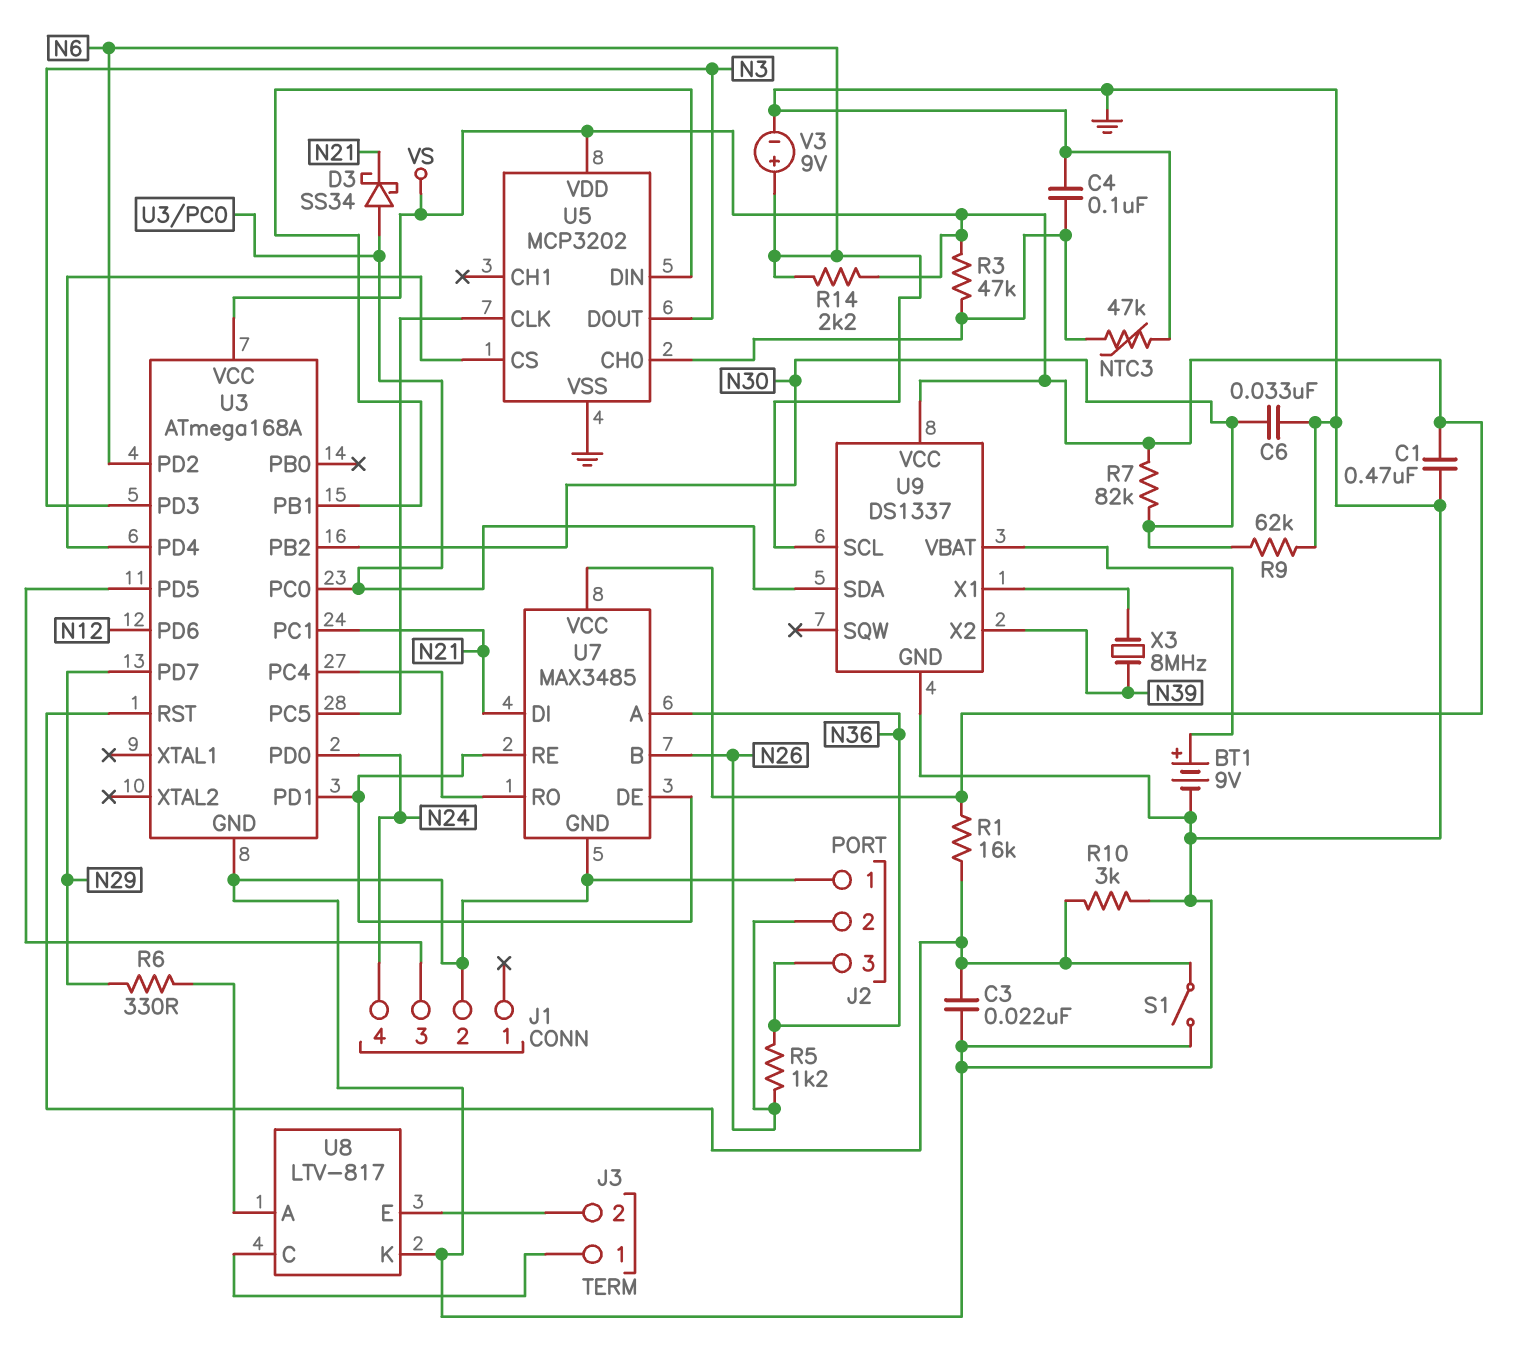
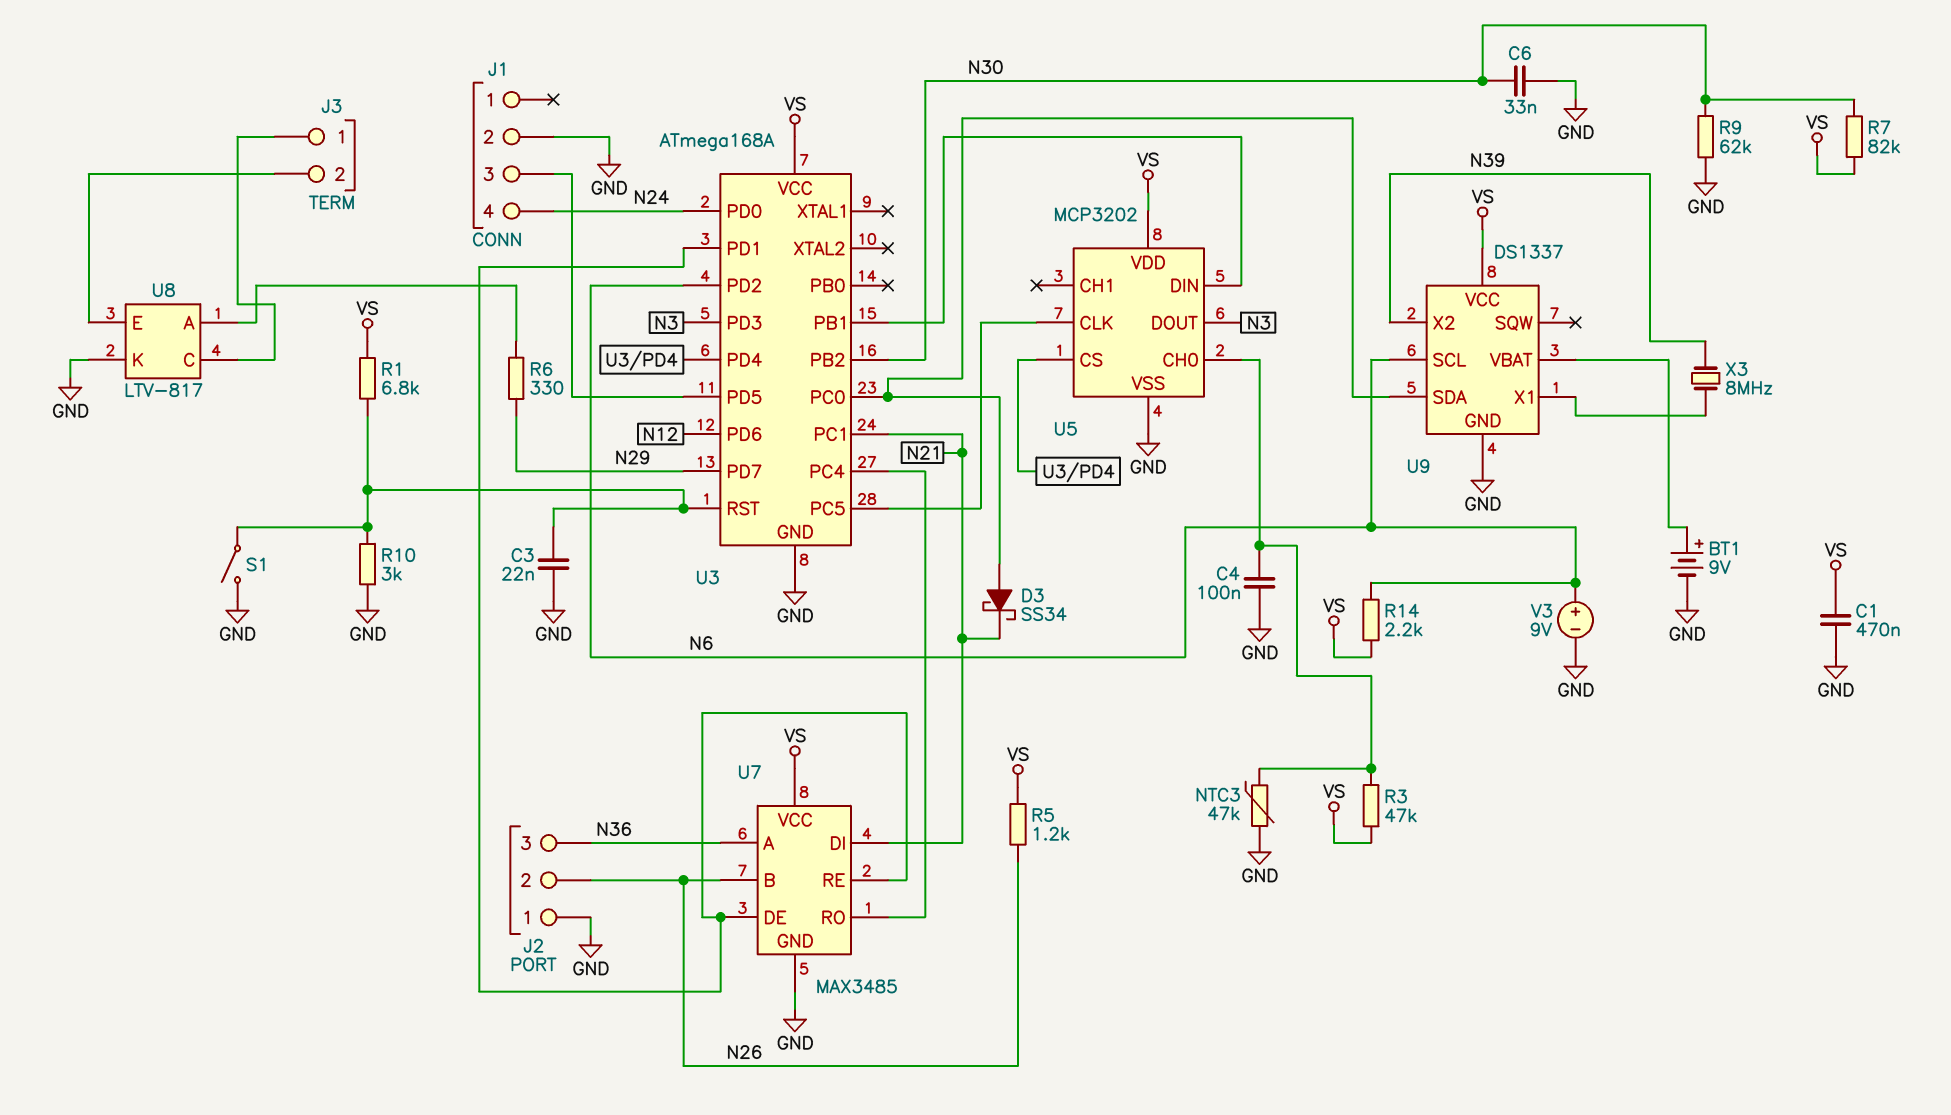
R1: 16k (U3/RST, VS) -> 6.8k (U3/RST, VS)
R5: 1.2k (N26, N36) -> 1.2k (N26, VS)

